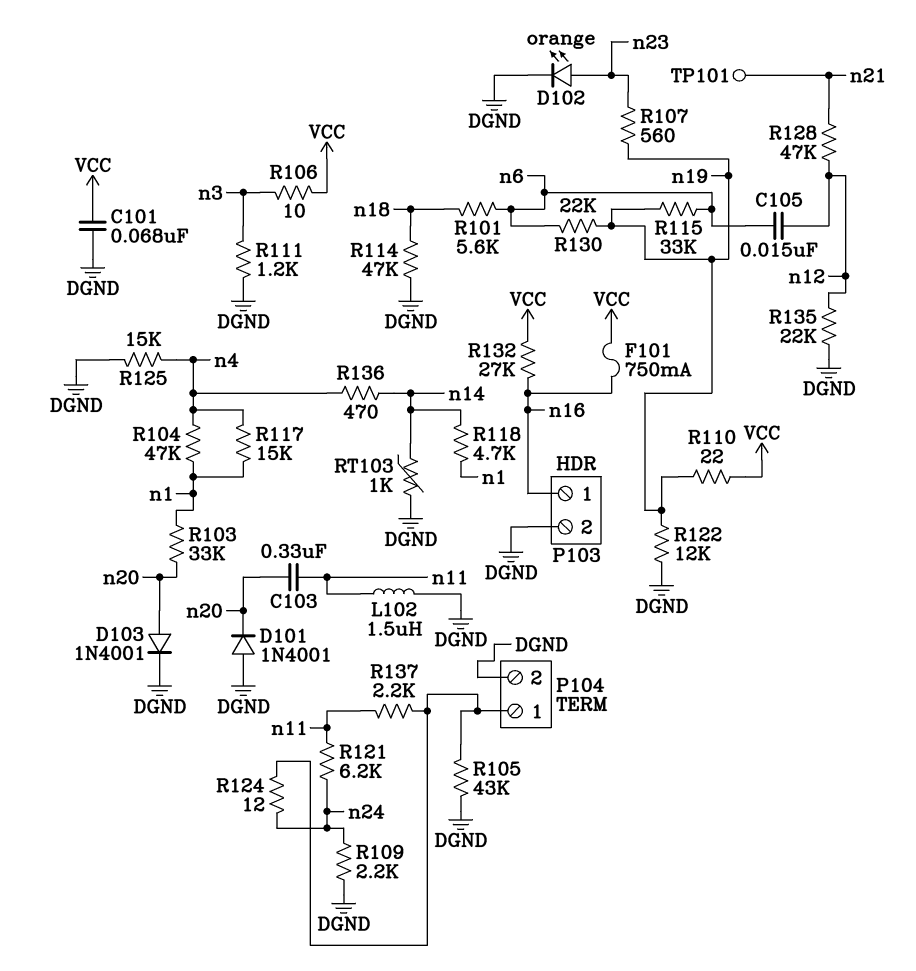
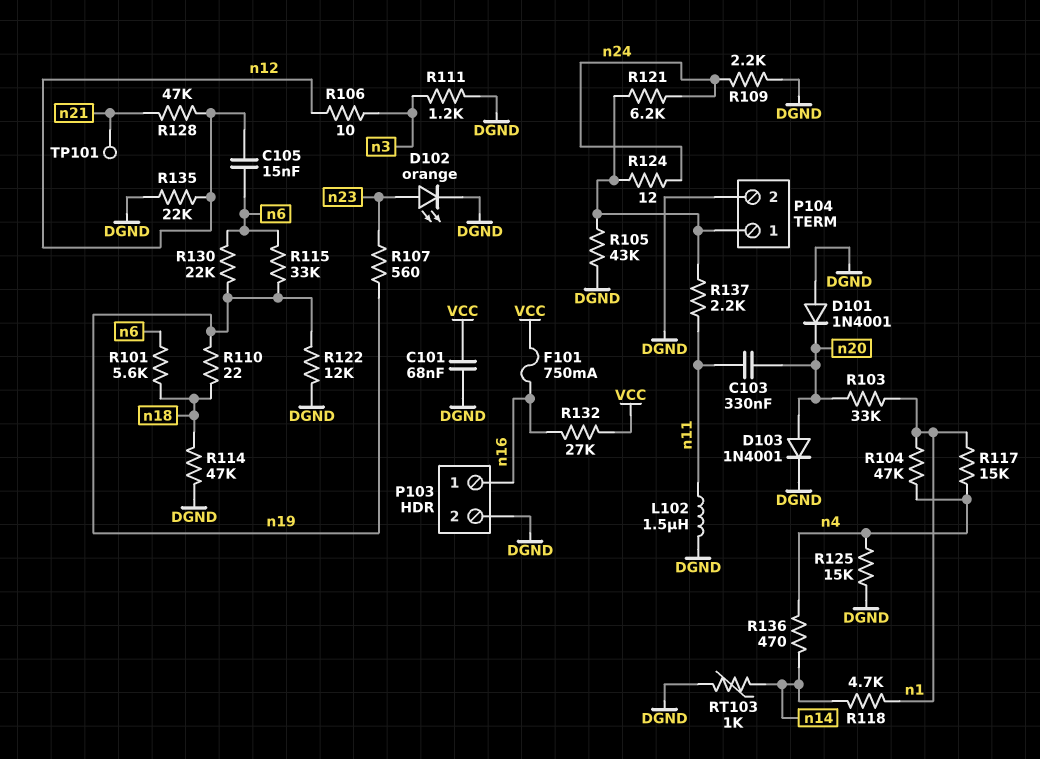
R106: 10 (VCC, n3) -> 10 (n3, n12)
R110: 22 (VCC, n19) -> 22 (n18, n19)
R121: 6.2k (n11, n24) -> 6.2k (P104/1, n24)

